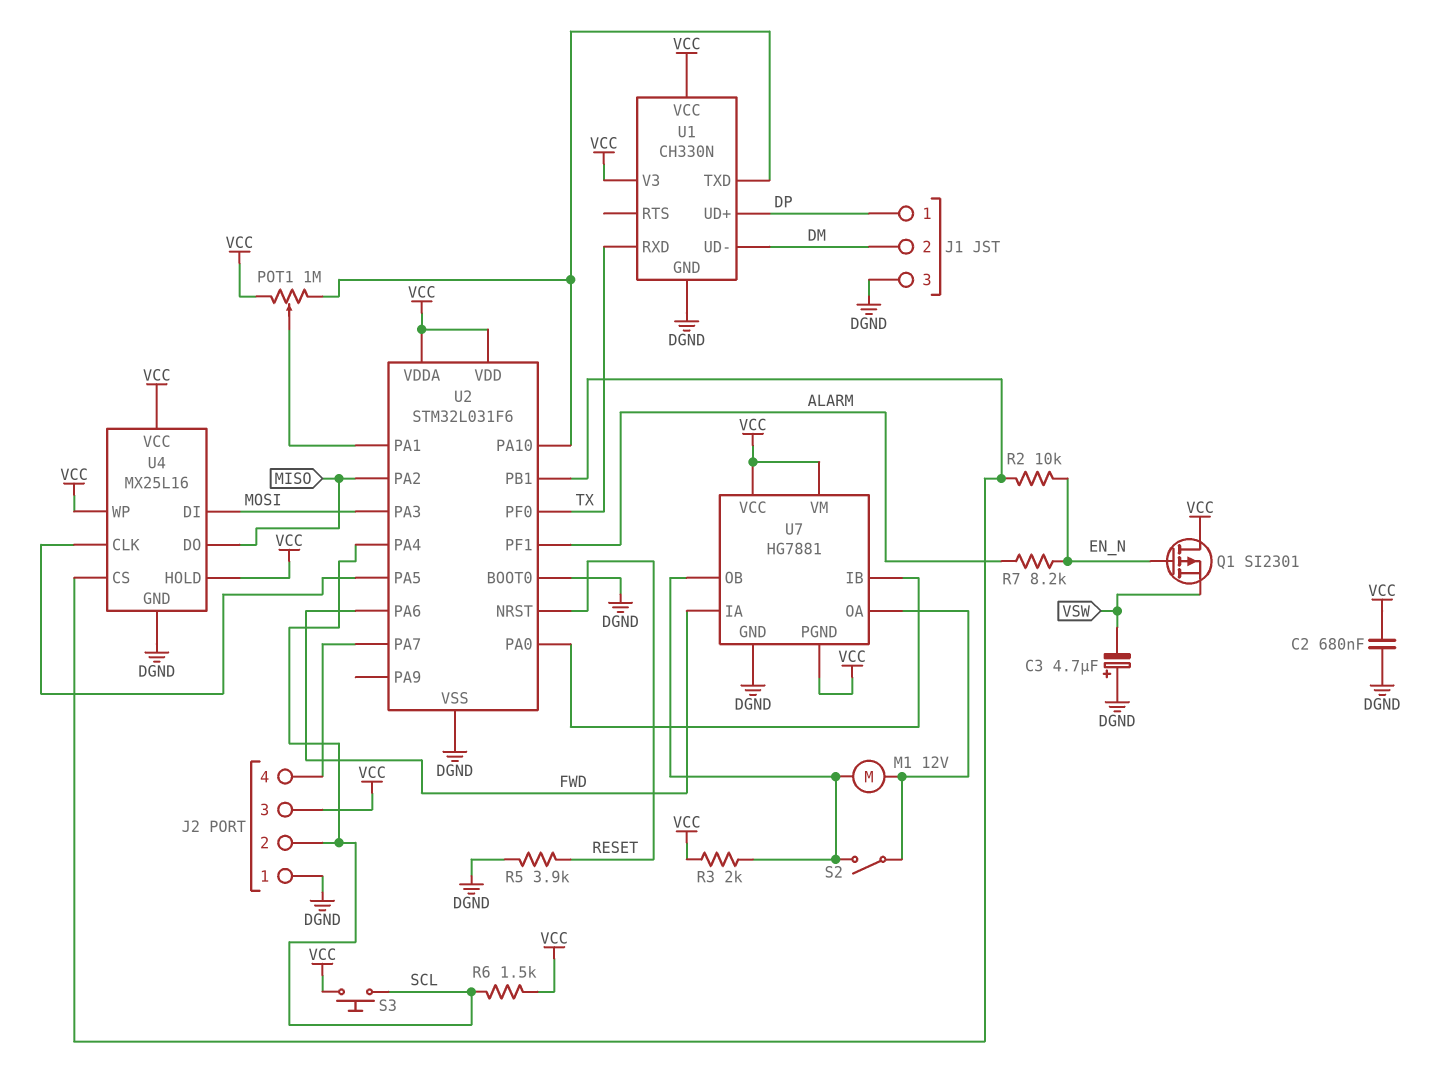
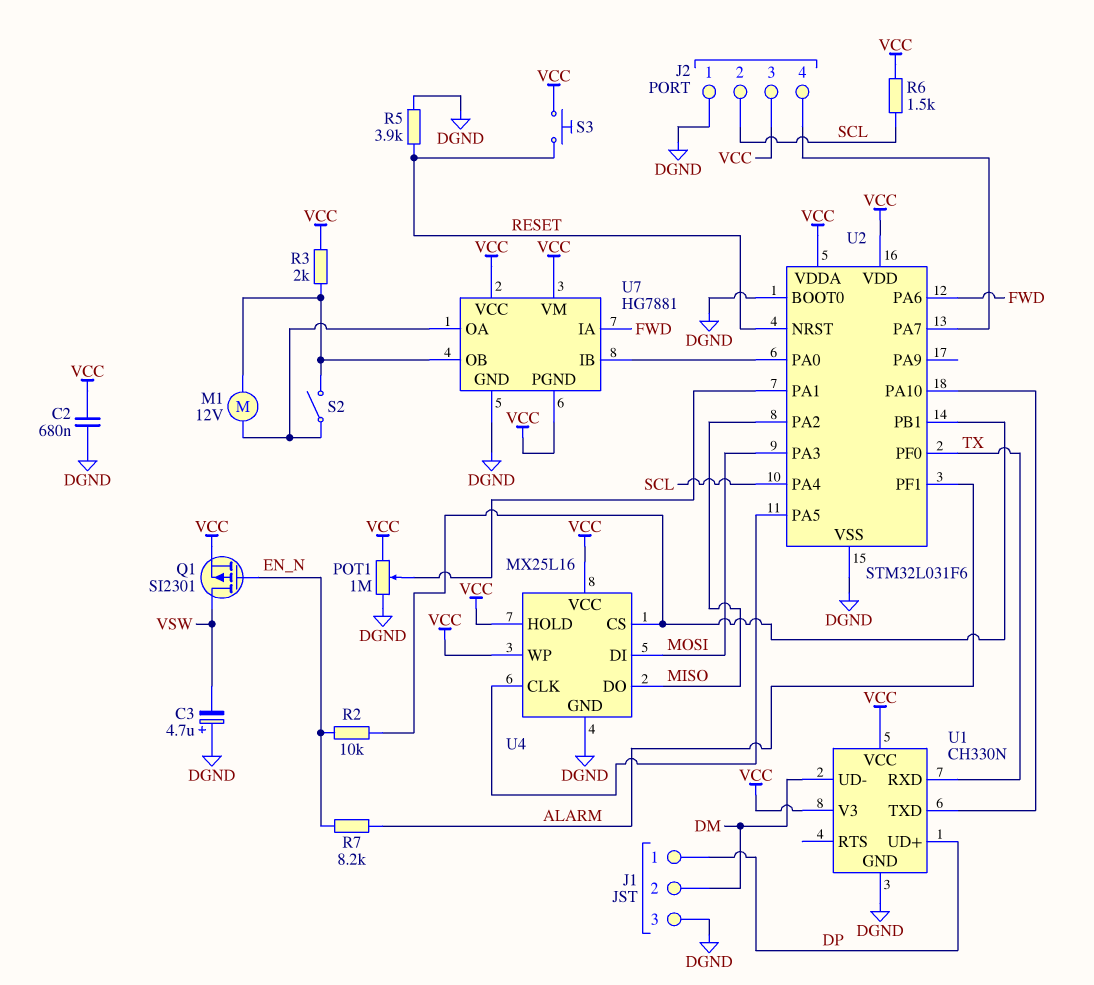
POT1: 1M (U1/TXD, VCC, wiper U2/PA1) -> 1M (DGND, VCC, wiper U2/PA1)
Q1: PMOS SI2301 (G EN_N, D VCC, S VSW) -> PMOS SI2301 (G EN_N, D VSW, S VCC)
S3: button (SCL, VCC) -> button (RESET, VCC)

